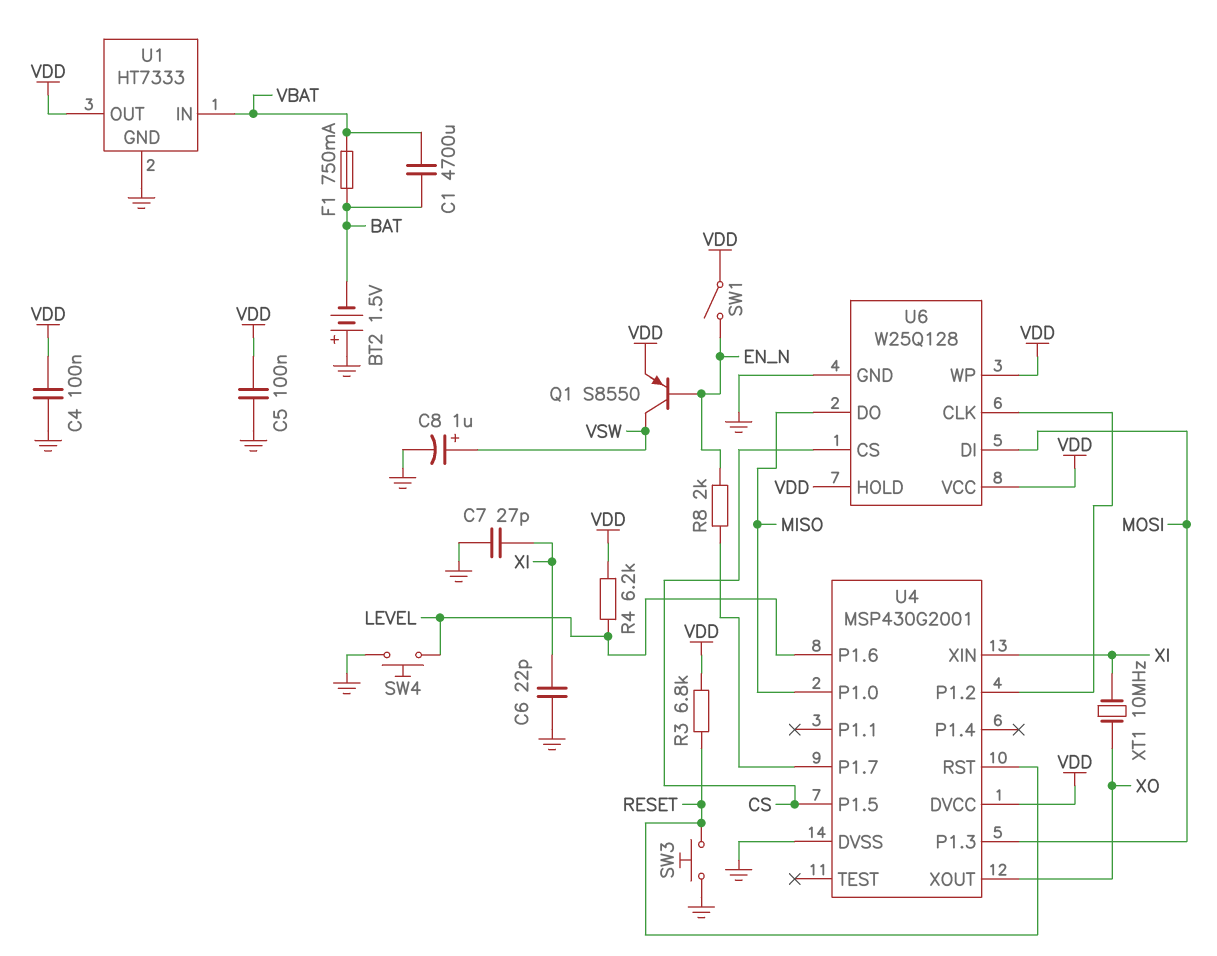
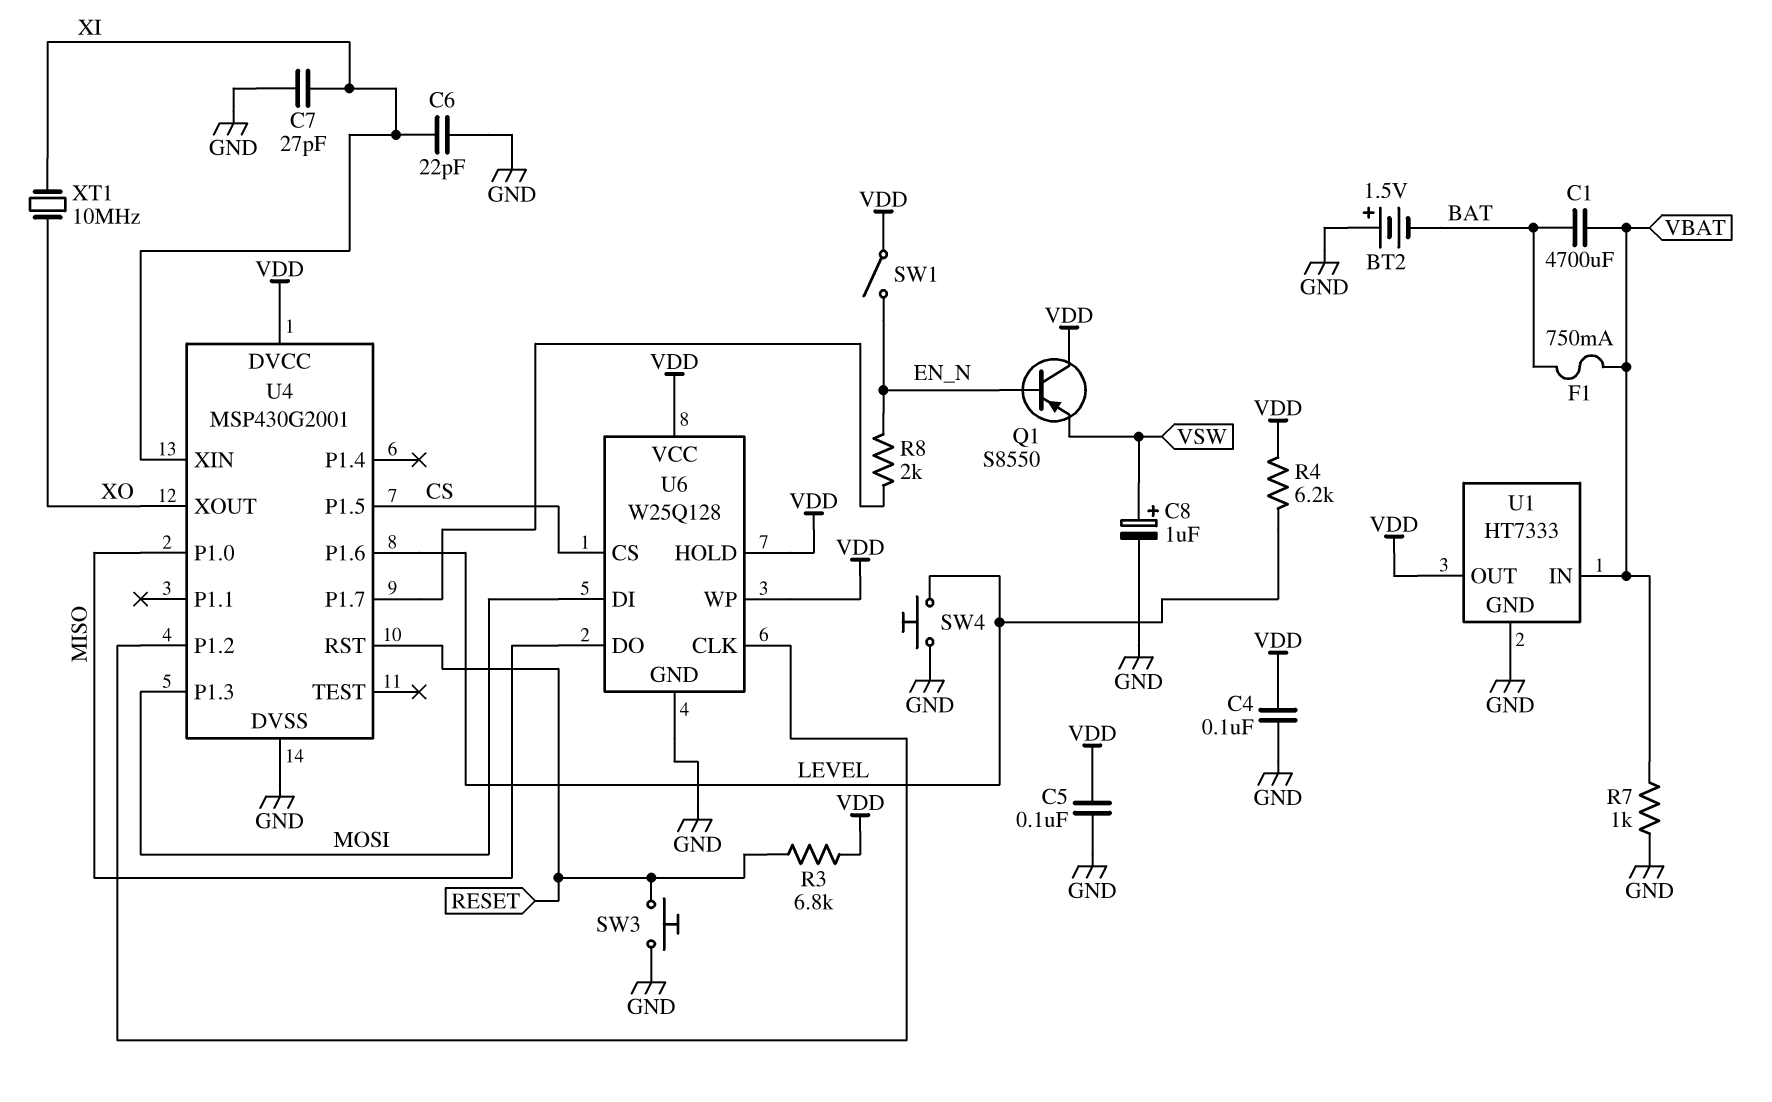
Q1: PNP S8550 (B EN_N, C VSW, E VDD) -> PNP S8550 (B EN_N, C VDD, E VSW)
R7: none -> 1k (GND, VBAT)

